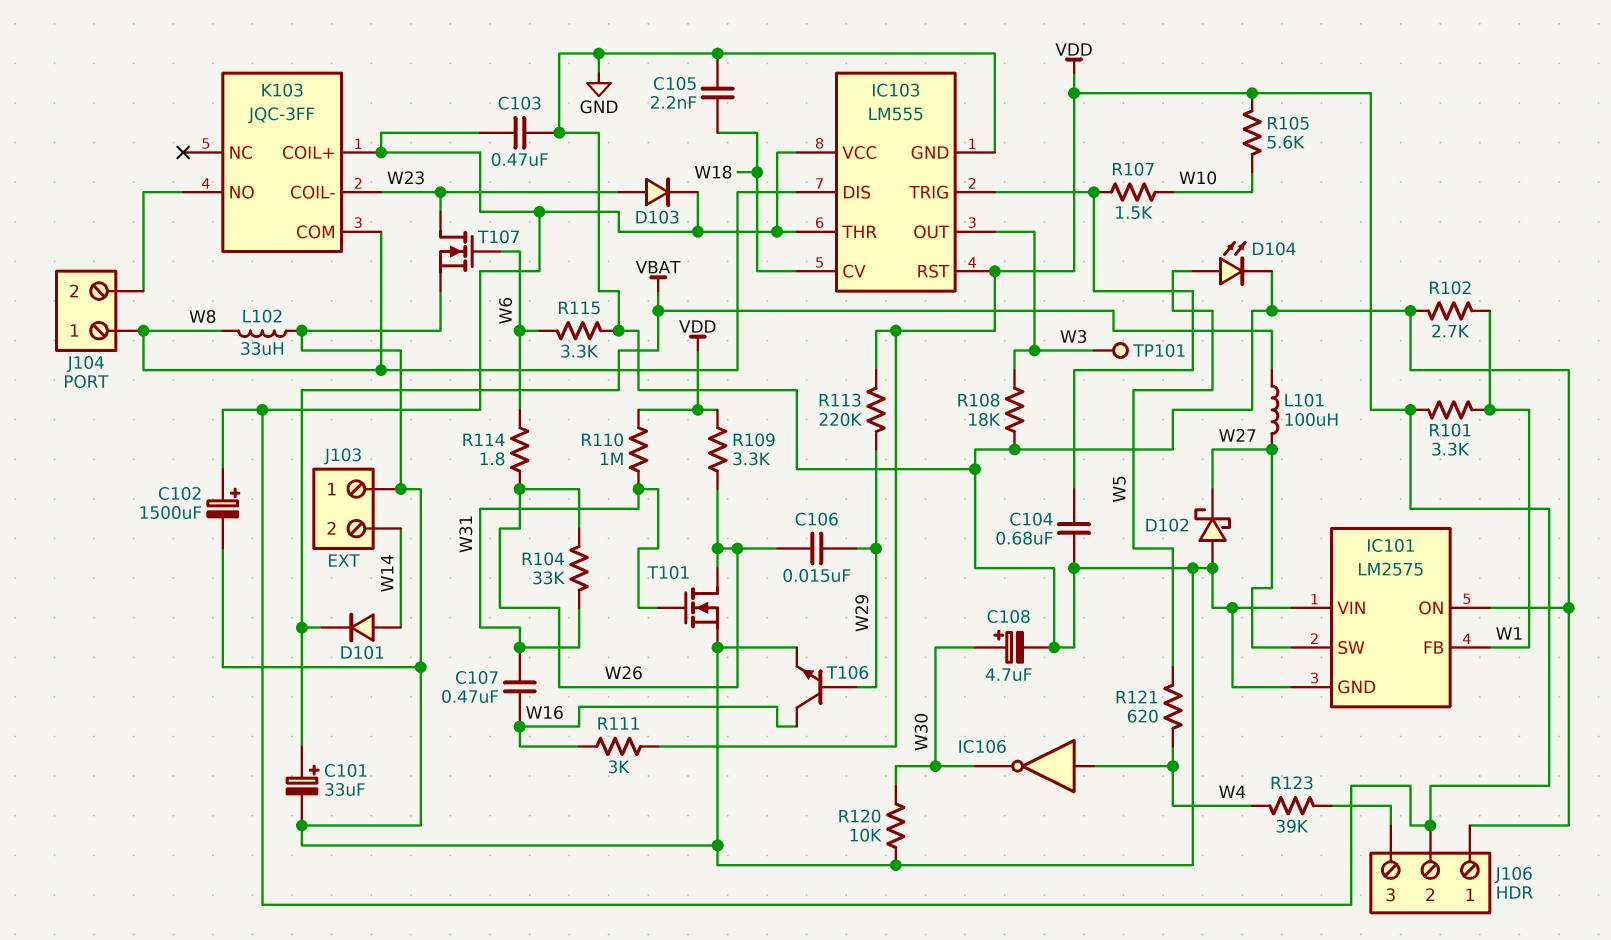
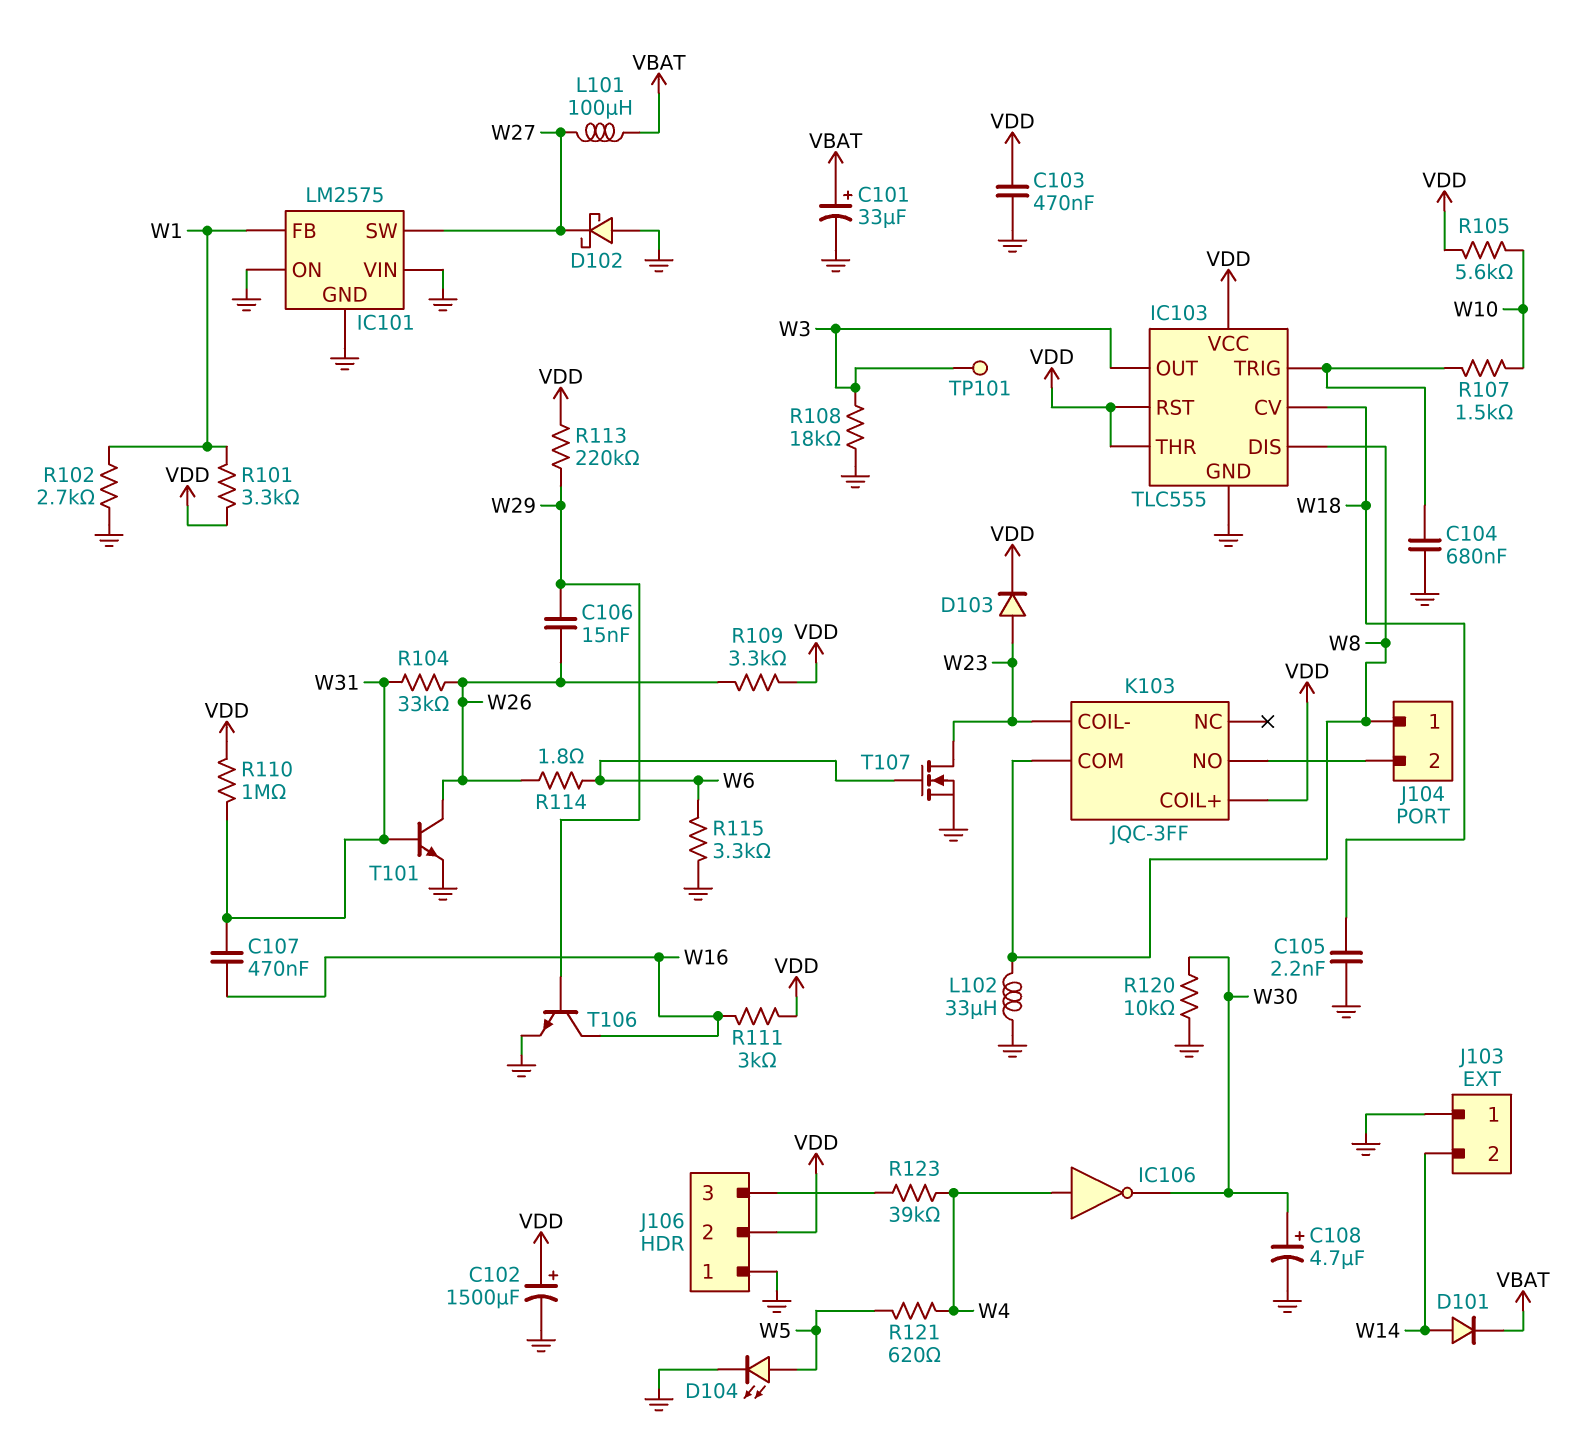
IC103: LM555 -> TLC555
T101: NMOS (G W31, D W26, S GND) -> NPN (B W31, C W26, E GND)

